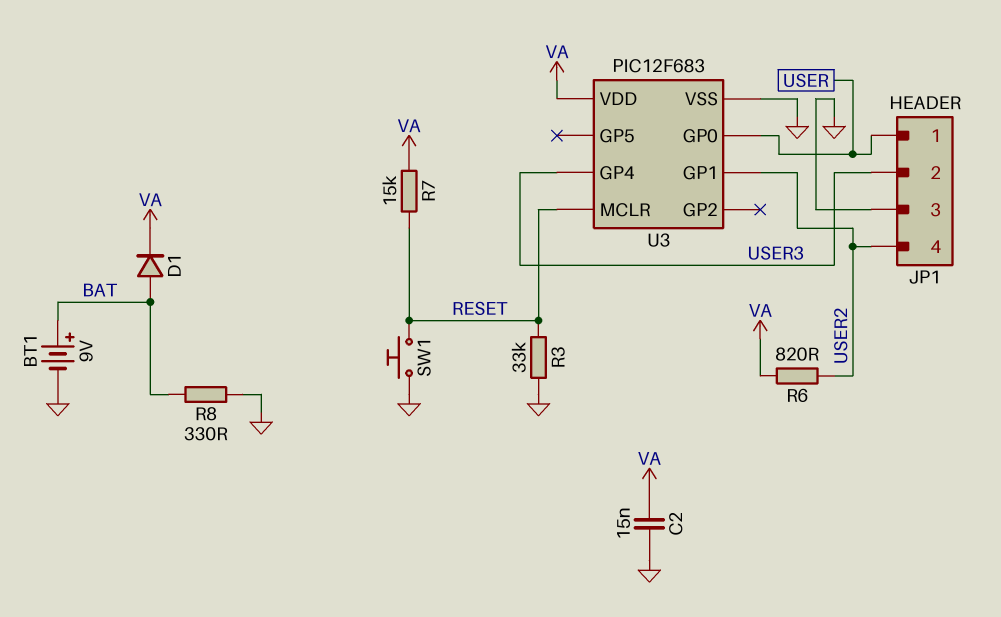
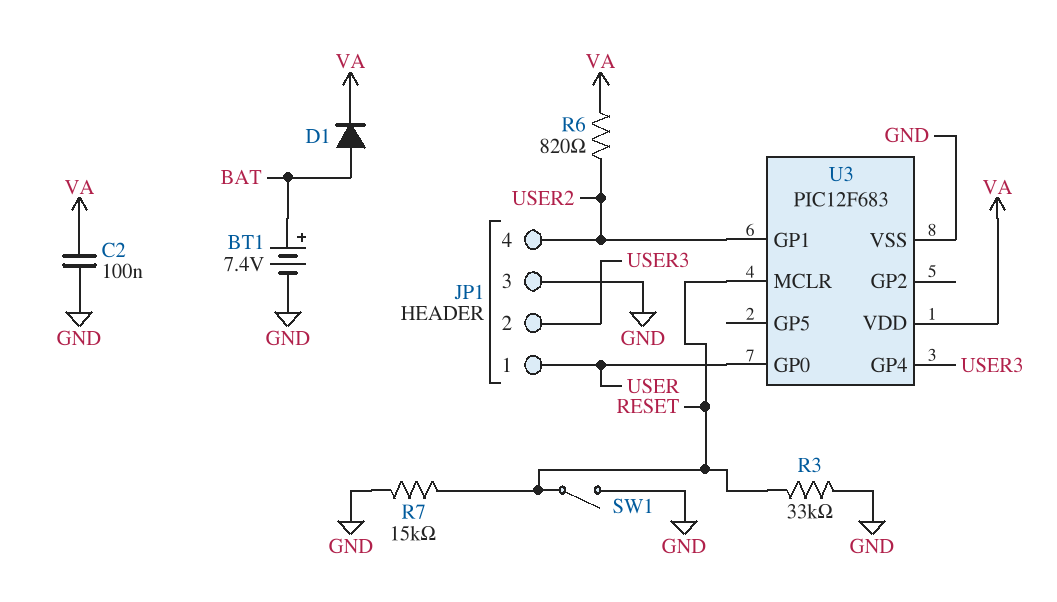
BT1: 9V (plus BAT, minus GND) -> 7.4V (plus BAT, minus GND)
C2: 15nF (GND, VA) -> 100nF (GND, VA)
R7: 15k (RESET, VA) -> 15k (GND, RESET)
R8: 330 (BAT, GND) -> none
SW1: button (GND, RESET) -> switch (GND, RESET)

